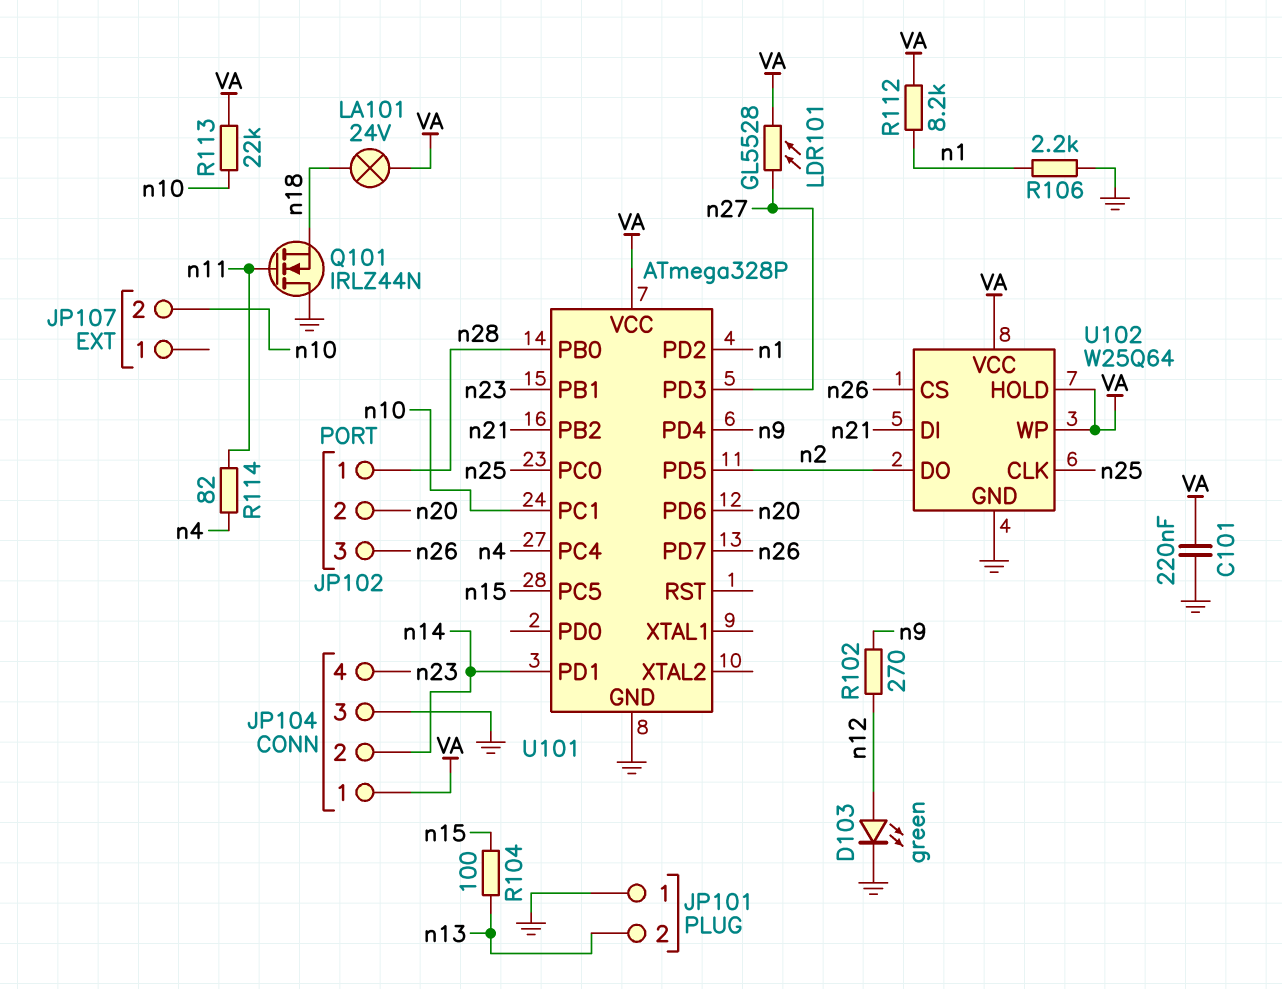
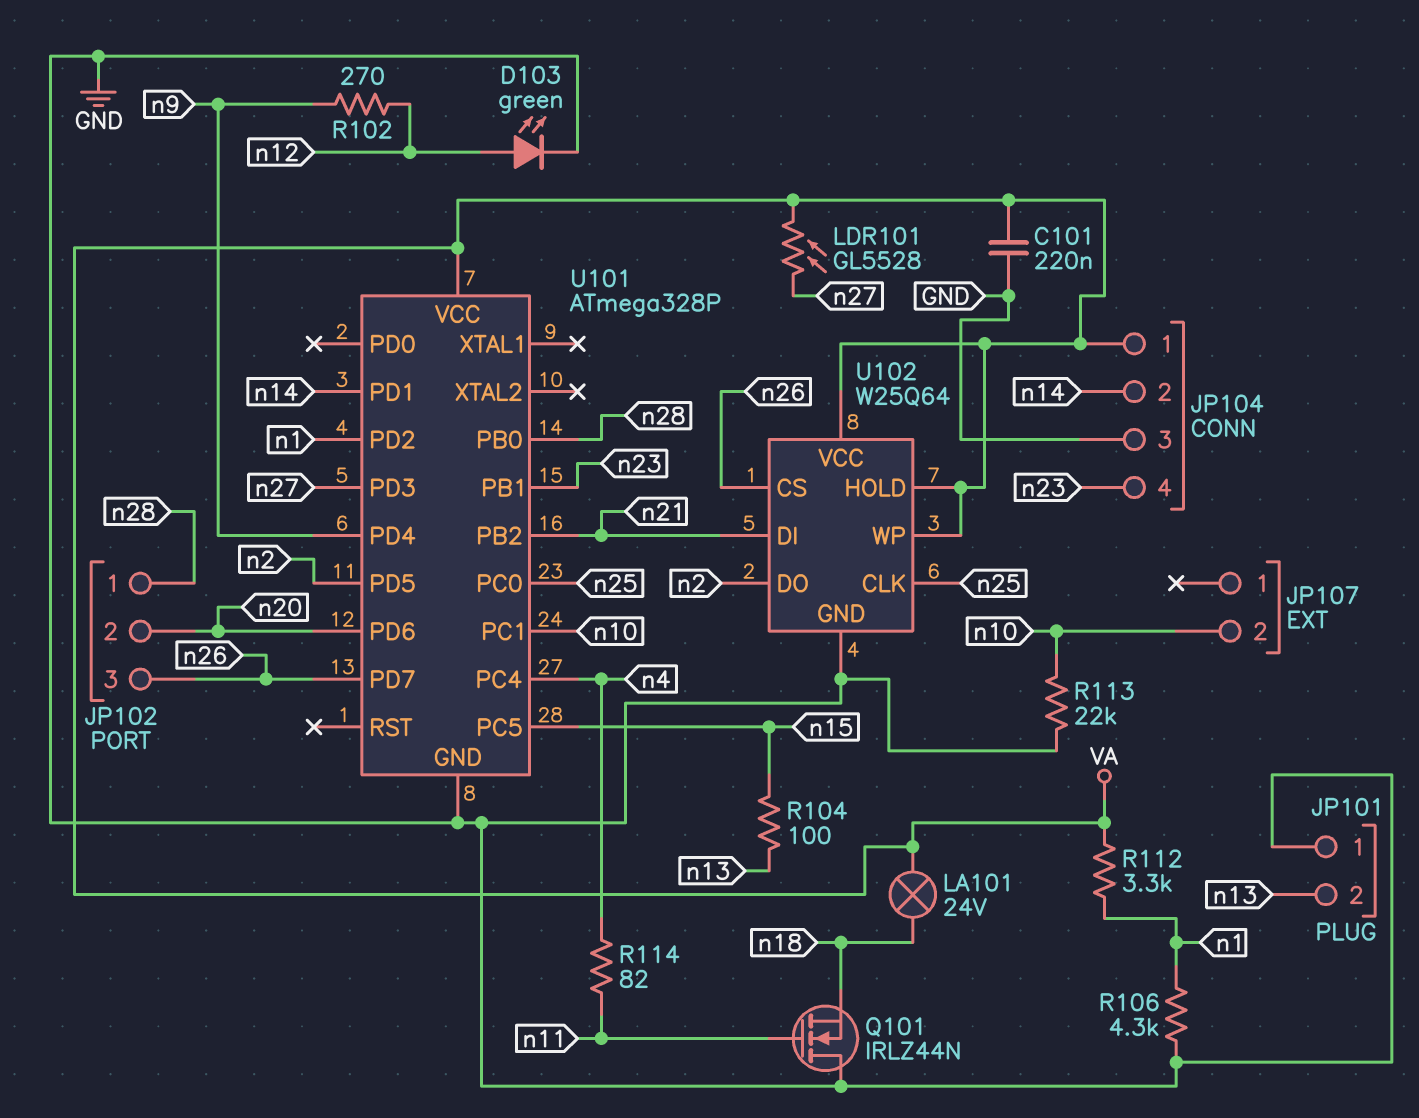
R106: 2.2k (GND, n1) -> 4.3k (GND, n1)
R112: 8.2k (VA, n1) -> 3.3k (VA, n1)
R113: 22k (VA, n10) -> 22k (GND, n10)

